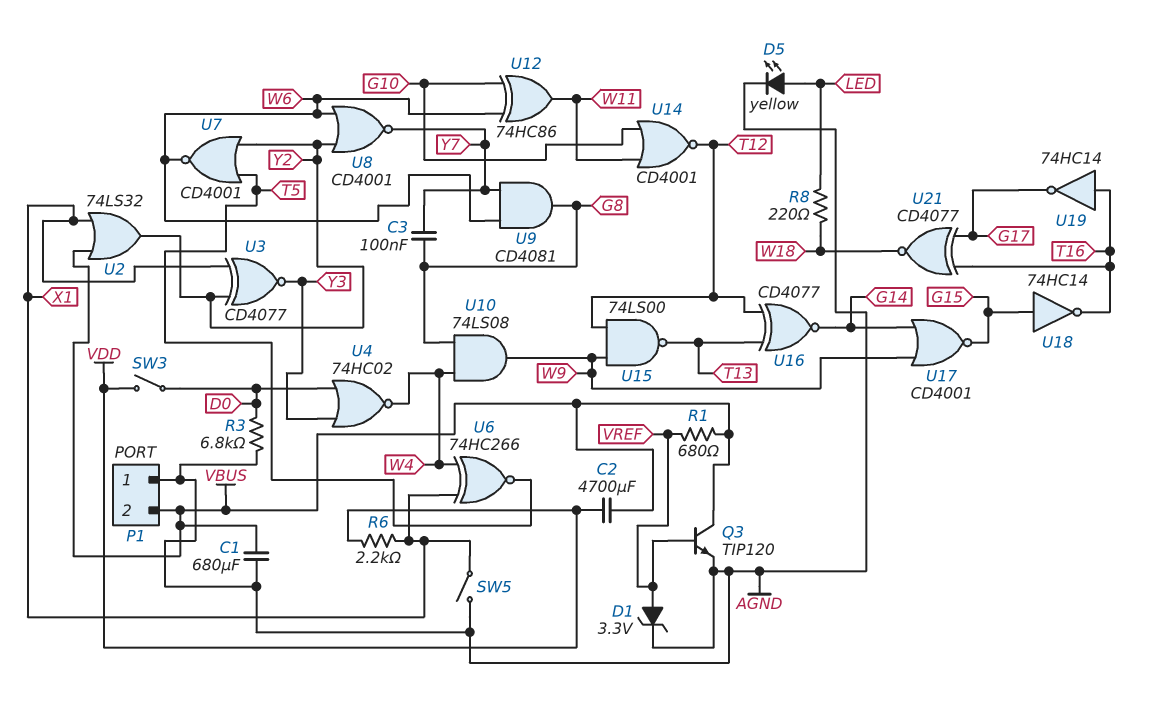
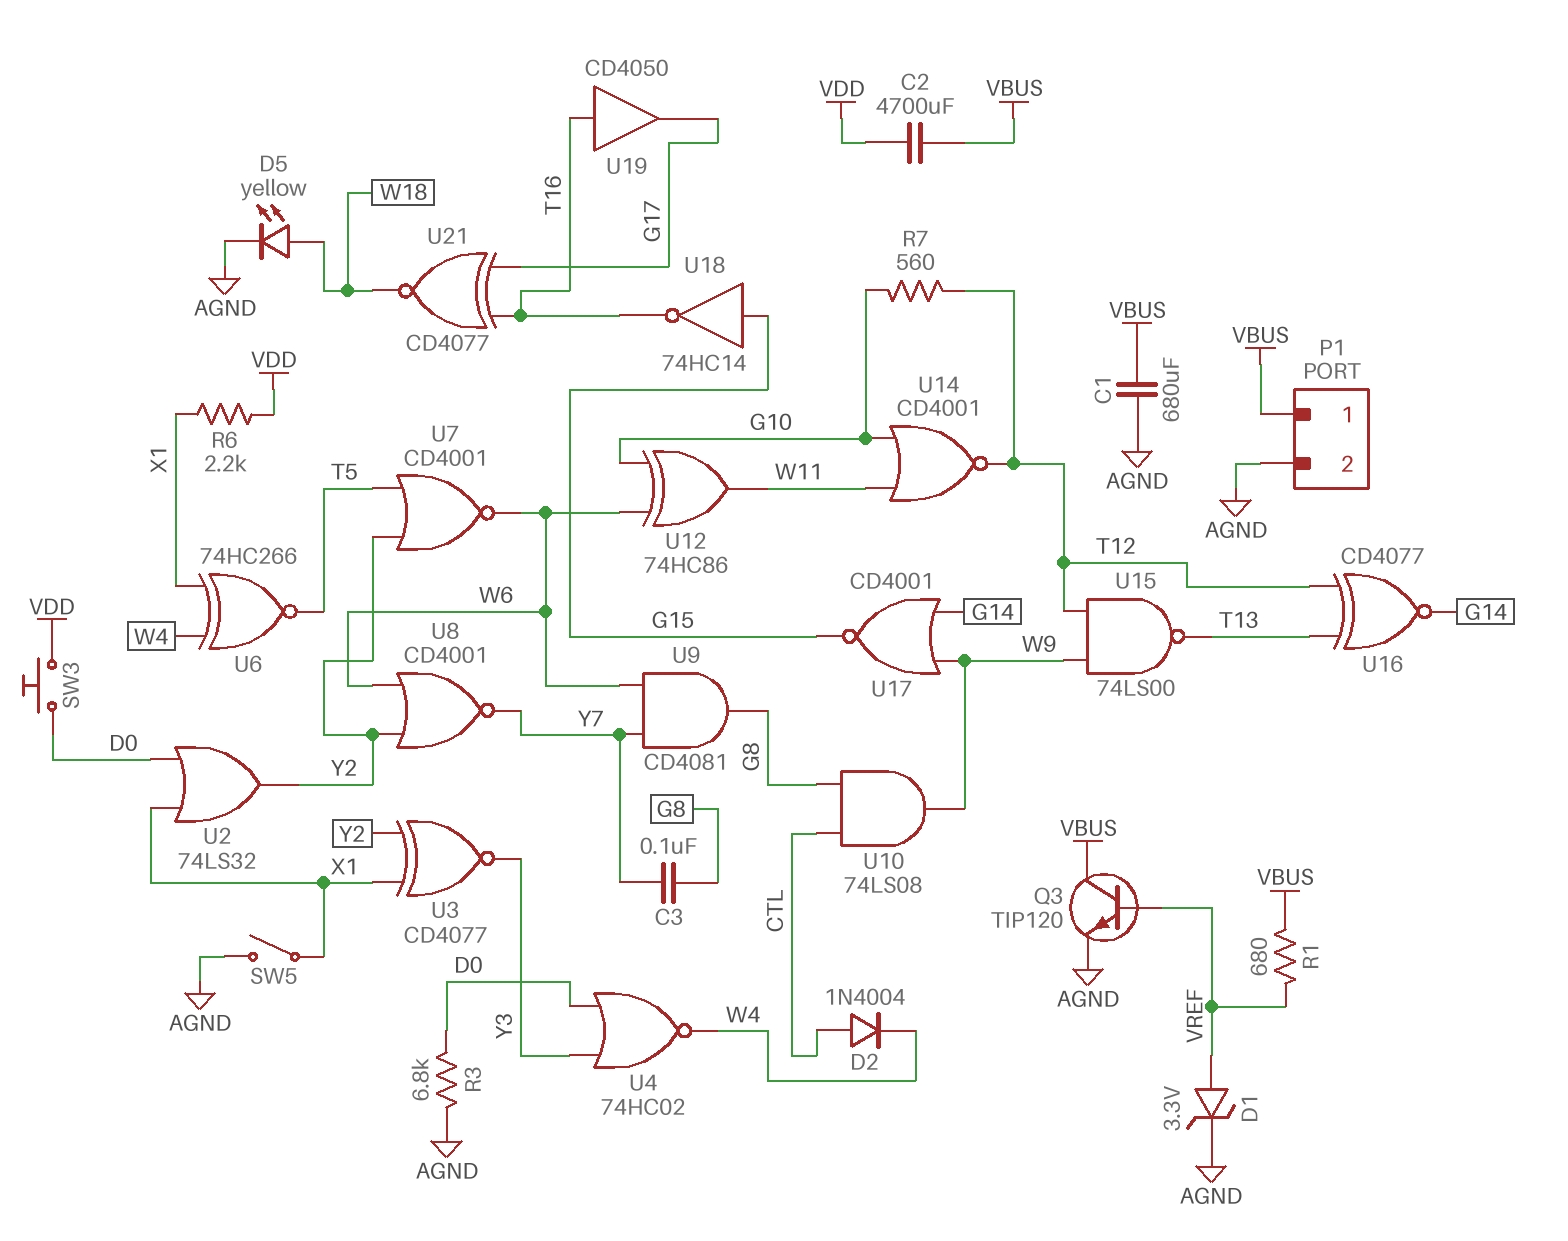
D2: none -> diode 1N4004 (A CTL, K W4)
D5: LED yellow (A LED, K AGND) -> LED yellow (A W18, K AGND)
P1 pin 1: AGND -> VBUS
P1 pin 2: VBUS -> AGND
R7: none -> 560 (G10, T12)
R8: 220 (LED, W18) -> none
SW3: switch (D0, VDD) -> button (D0, VDD)
U2: OR 74LS32 (in VBUS, in X1, out Y2) -> OR 74LS32 (in D0, in X1, out Y2)
U10: AND 74LS08 (in G8, in W4, out W9) -> AND 74LS08 (in CTL, in G8, out W9)
U19: NOT 74HC14 (in T16, out G17) -> buffer CD4050 (in T16, out G17)

